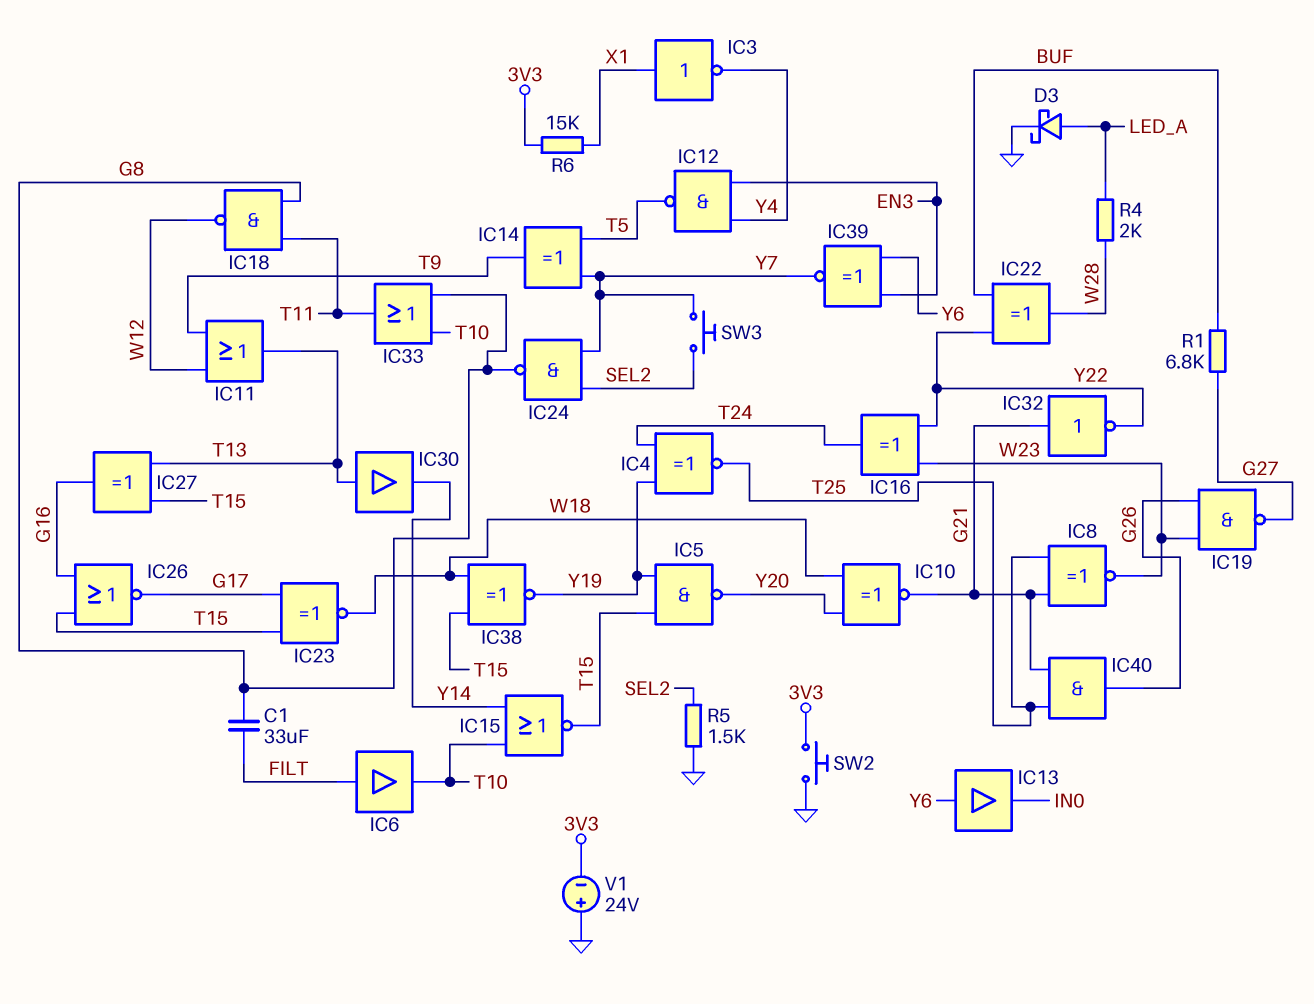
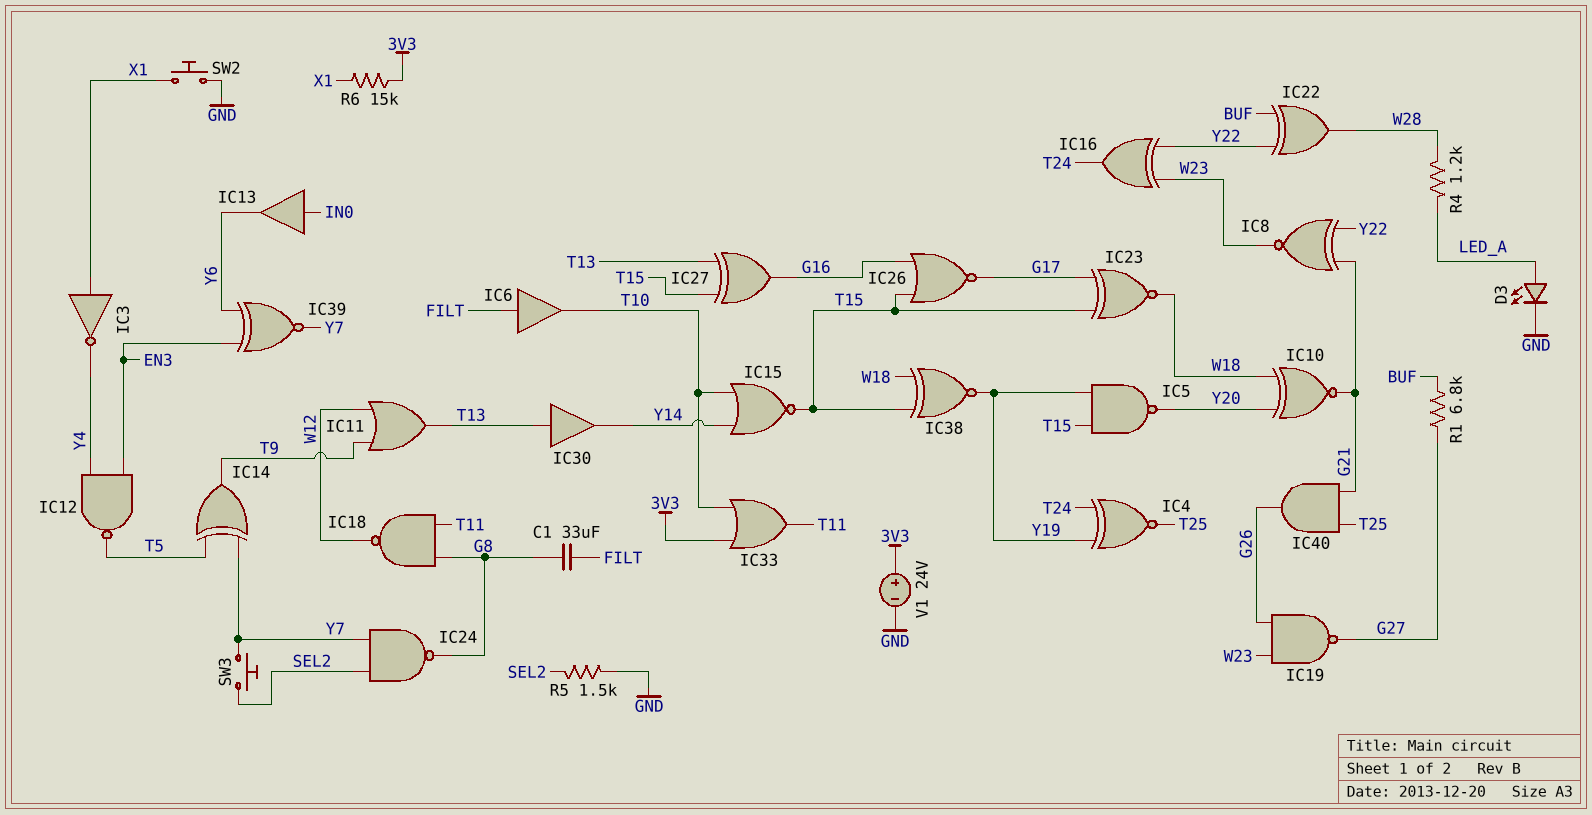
D3: schottky (A LED_A, K GND) -> LED (A LED_A, K GND)
IC8: XNOR (in G21, in T25, out W23) -> XNOR (in G21, in Y22, out W23)
IC13: buffer (in Y6, out IN0) -> buffer (in IN0, out Y6)
IC32: NOT (in G21, out Y22) -> none
IC33: OR (in G8, in T10, out T11) -> OR (in 3V3, in T10, out T11)
R4: 2k (LED_A, W28) -> 1.2k (LED_A, W28)
SW2: button (3V3, GND) -> button (GND, X1)
V1: 24V (plus GND, minus 3V3) -> 24V (plus 3V3, minus GND)

